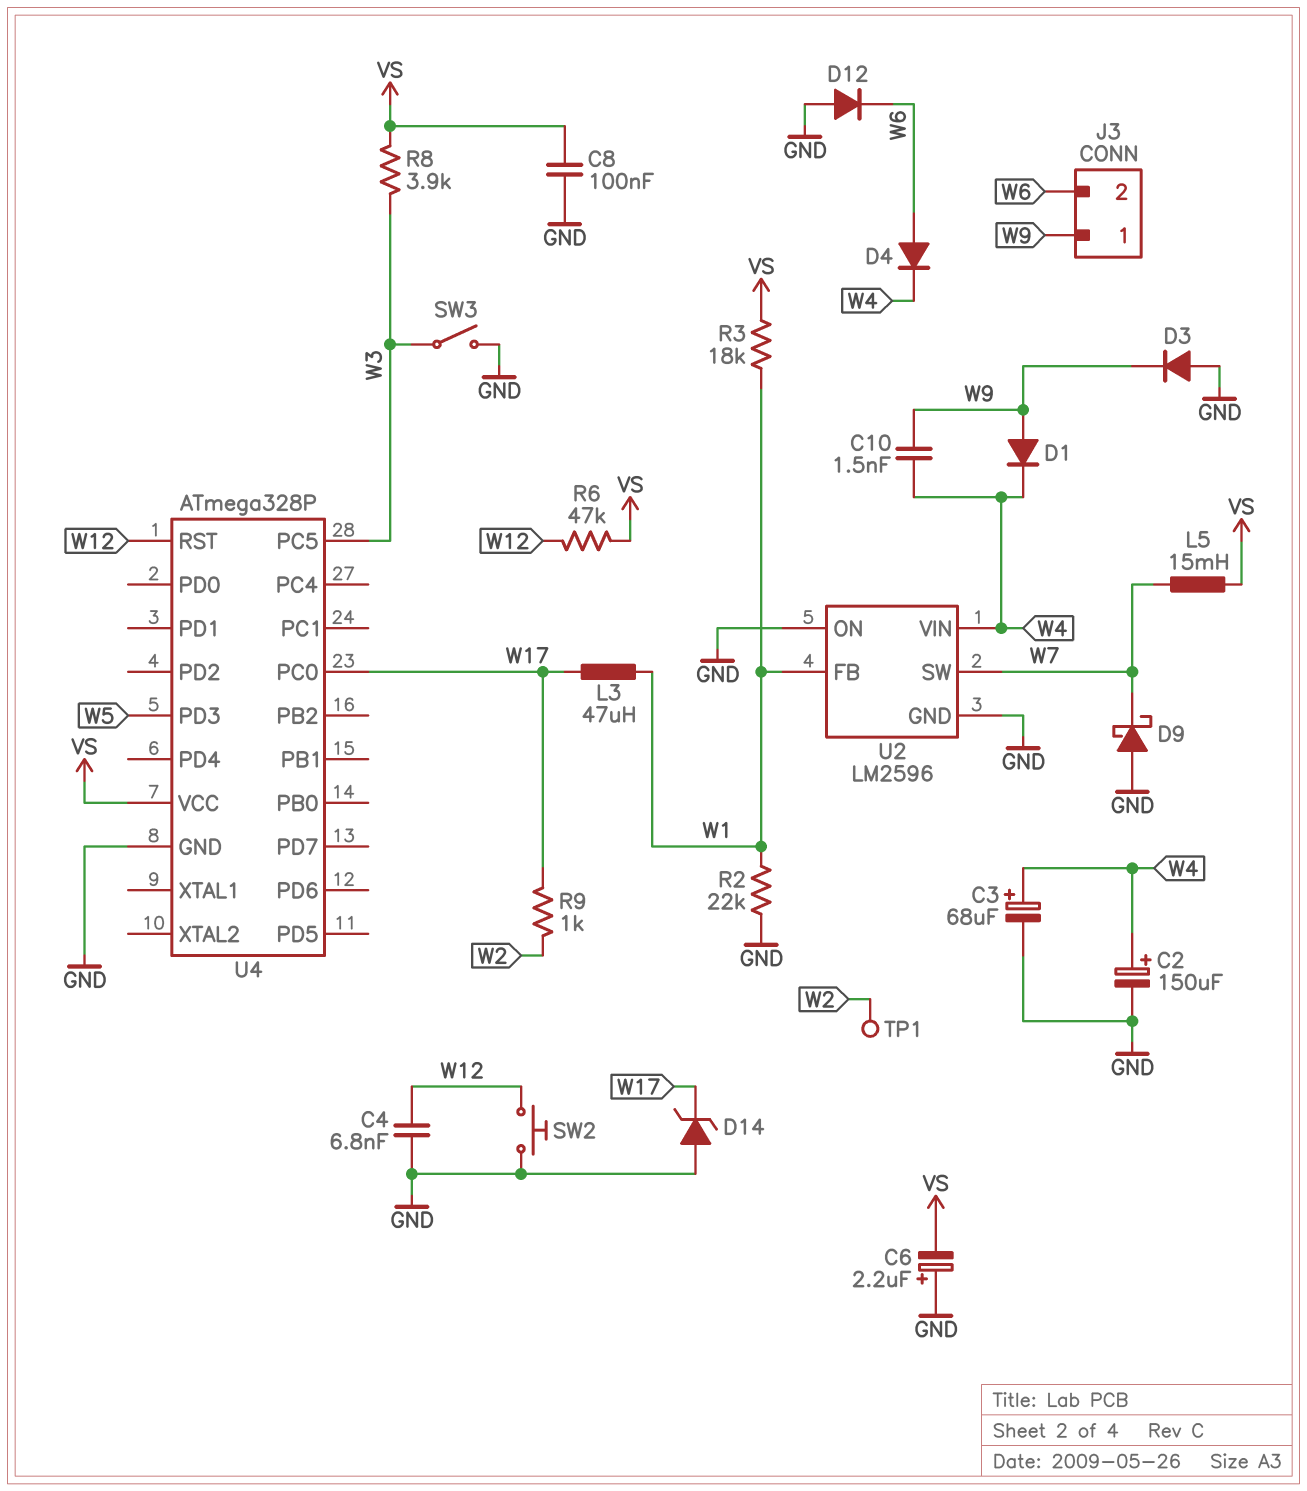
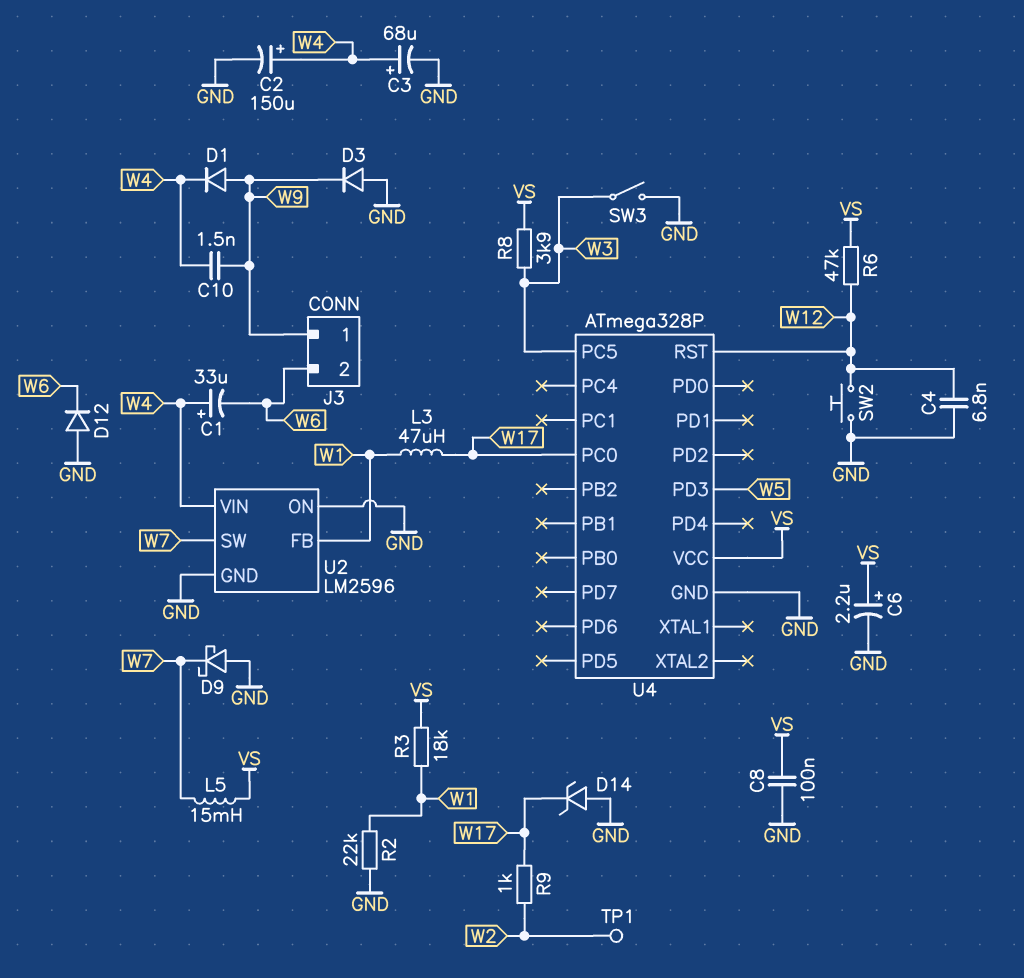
C1: none -> 33uF (plus W4, minus W6)
C6: 2.2uF (plus GND, minus VS) -> 2.2uF (plus VS, minus GND)
D4: diode (A W6, K W4) -> none

